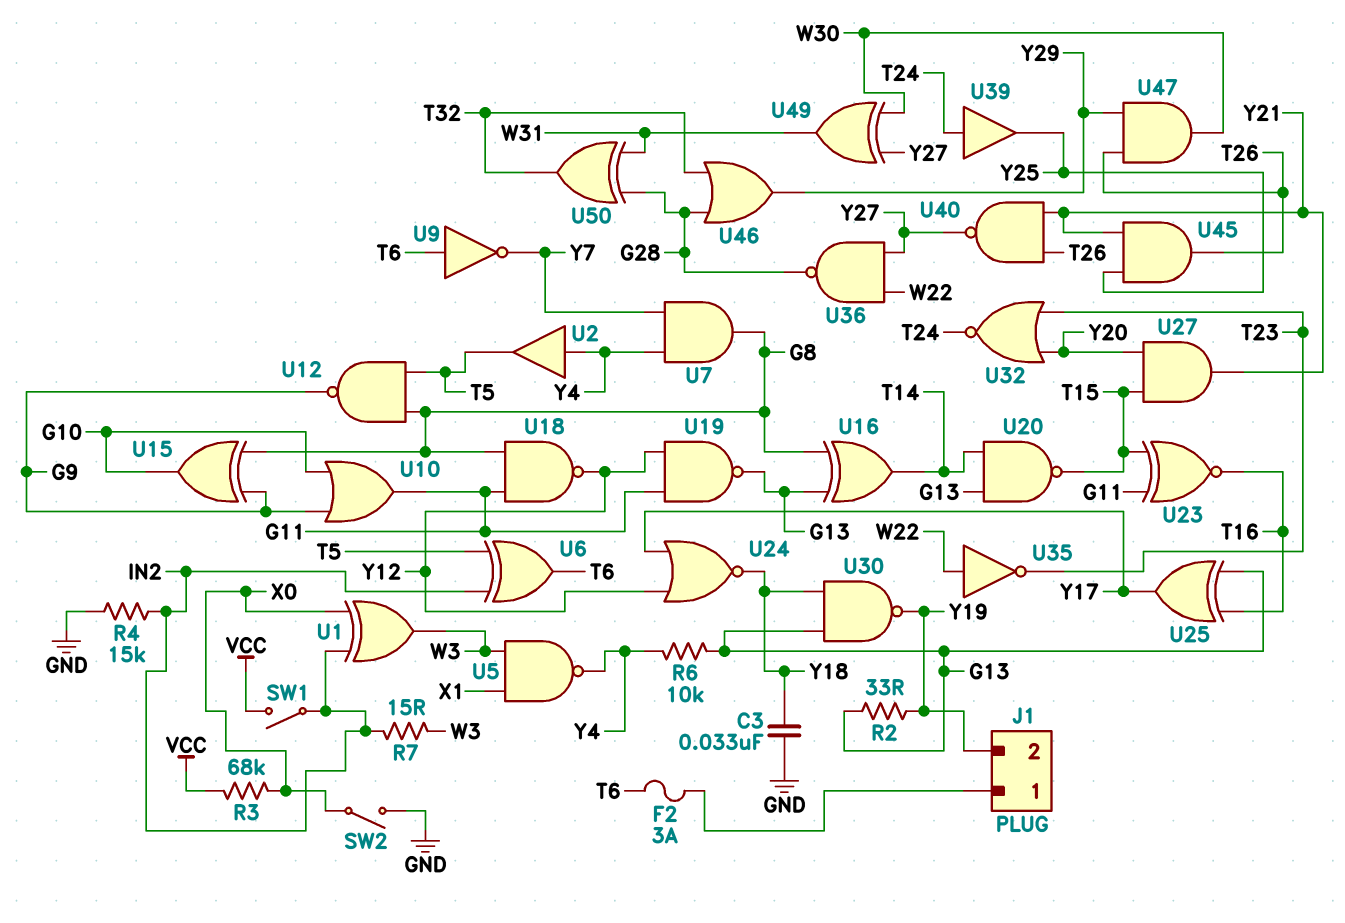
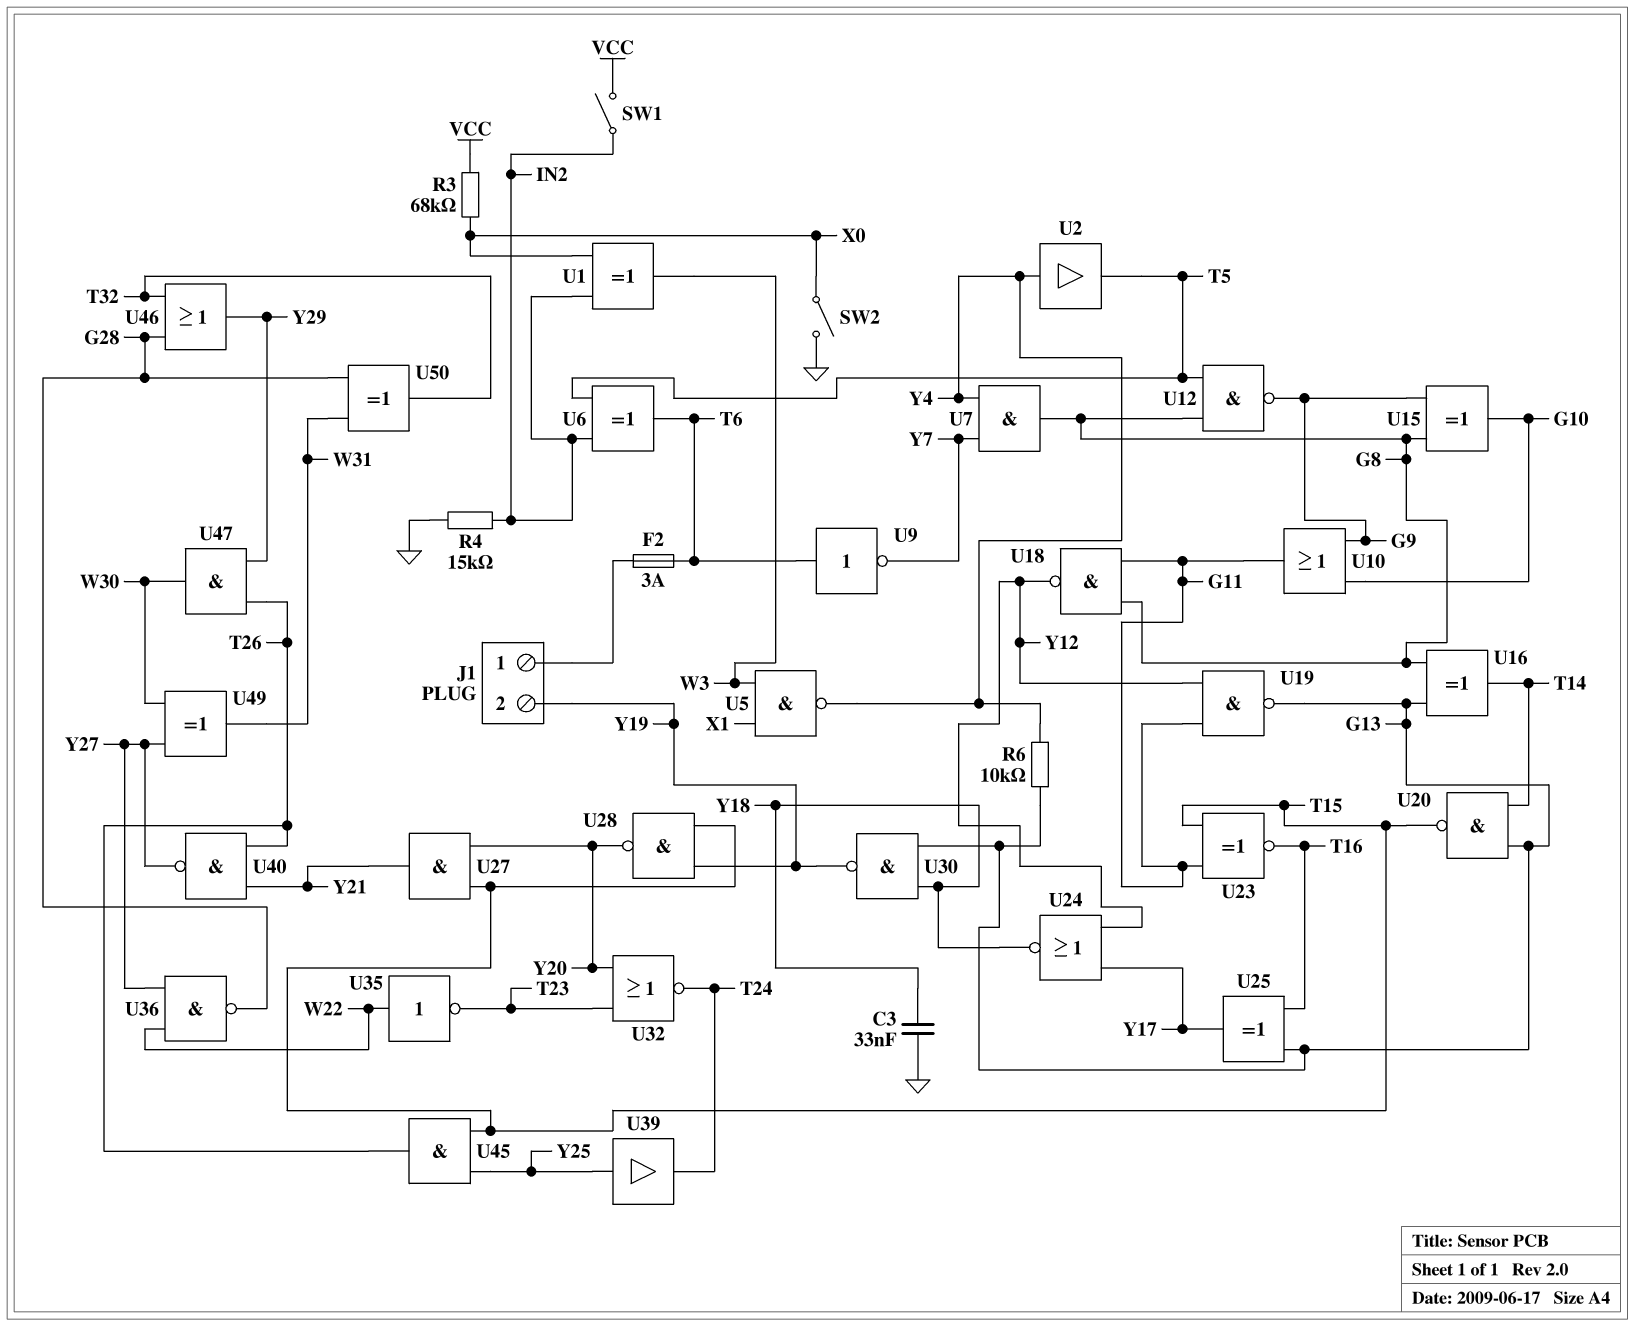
R2: 33 (G13, Y19) -> none
R7: 15 (IN2, W3) -> none
U28: none -> NAND (in T15, in Y19, out Y20)
U39: buffer (in T24, out Y25) -> buffer (in Y25, out T24)
U45: AND (in Y21, in Y25, out T26) -> AND (in T15, in Y25, out T26)

